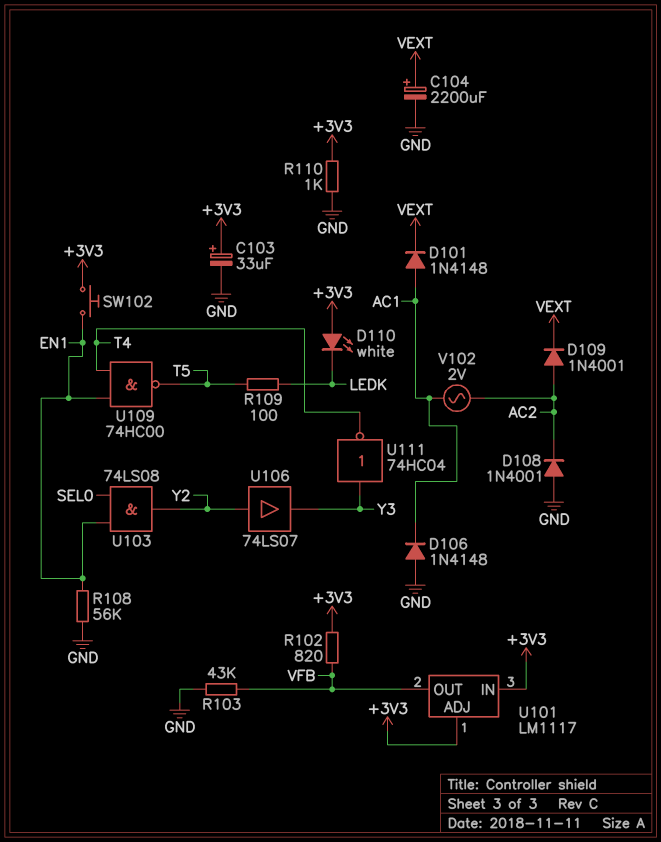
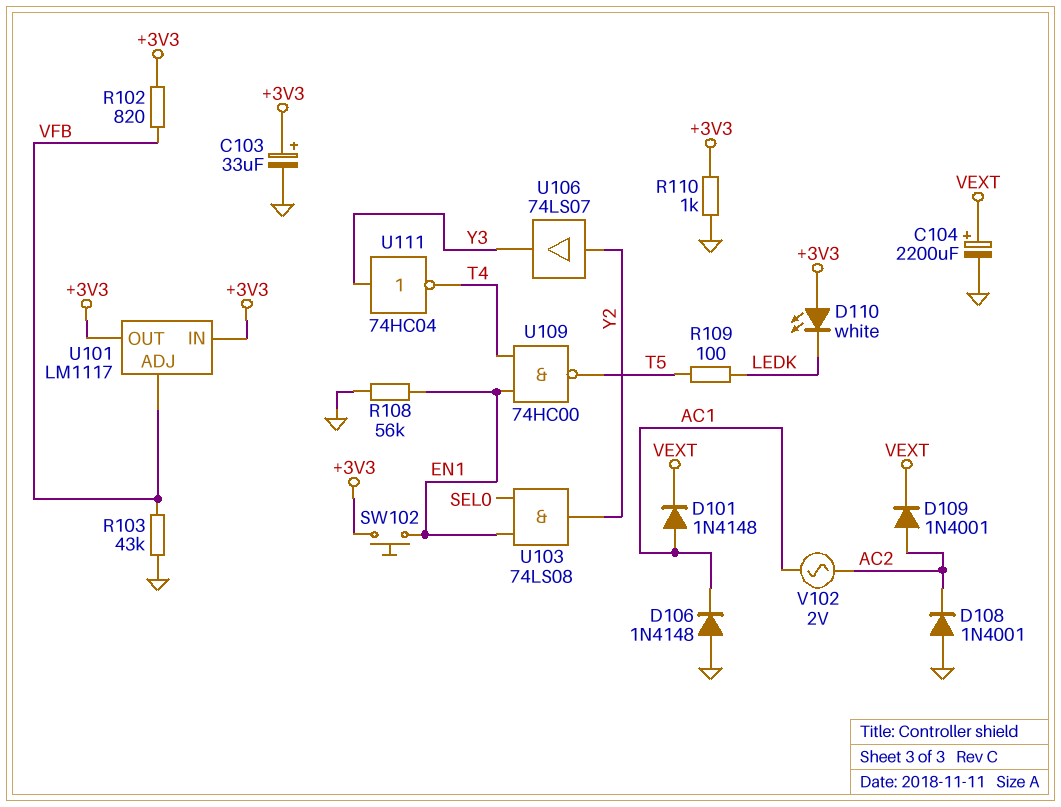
U101 pin ADJ: +3V3 -> VFB
U101 pin OUT: VFB -> +3V3

